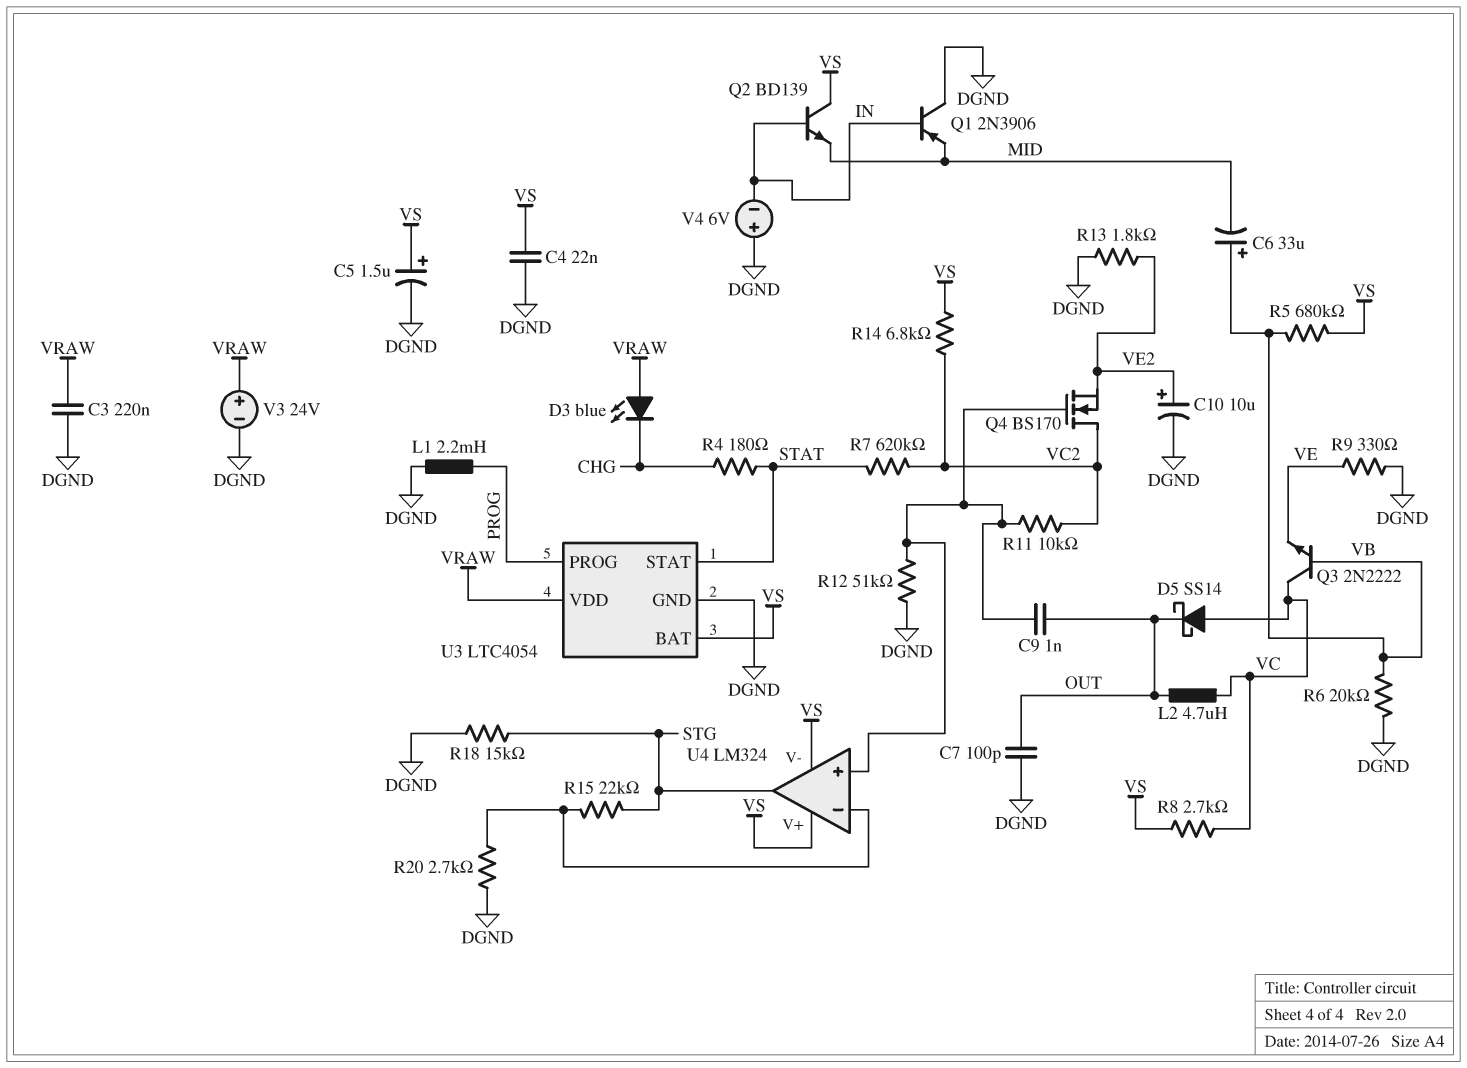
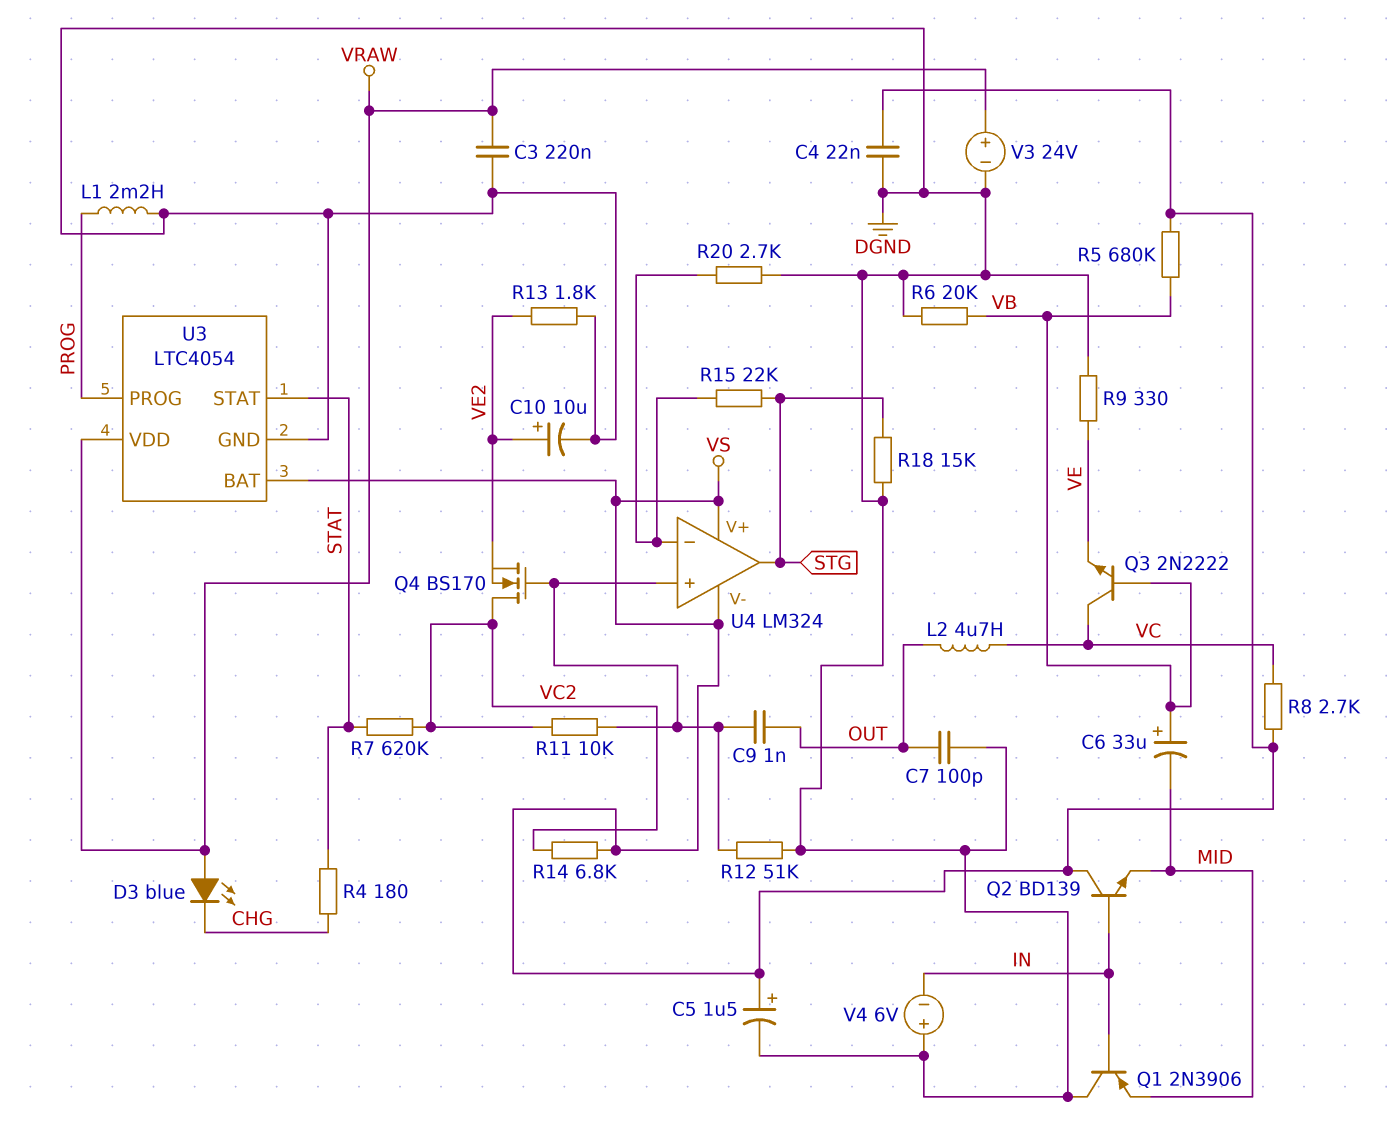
D5: schottky SS14 (A VC, K OUT) -> none

